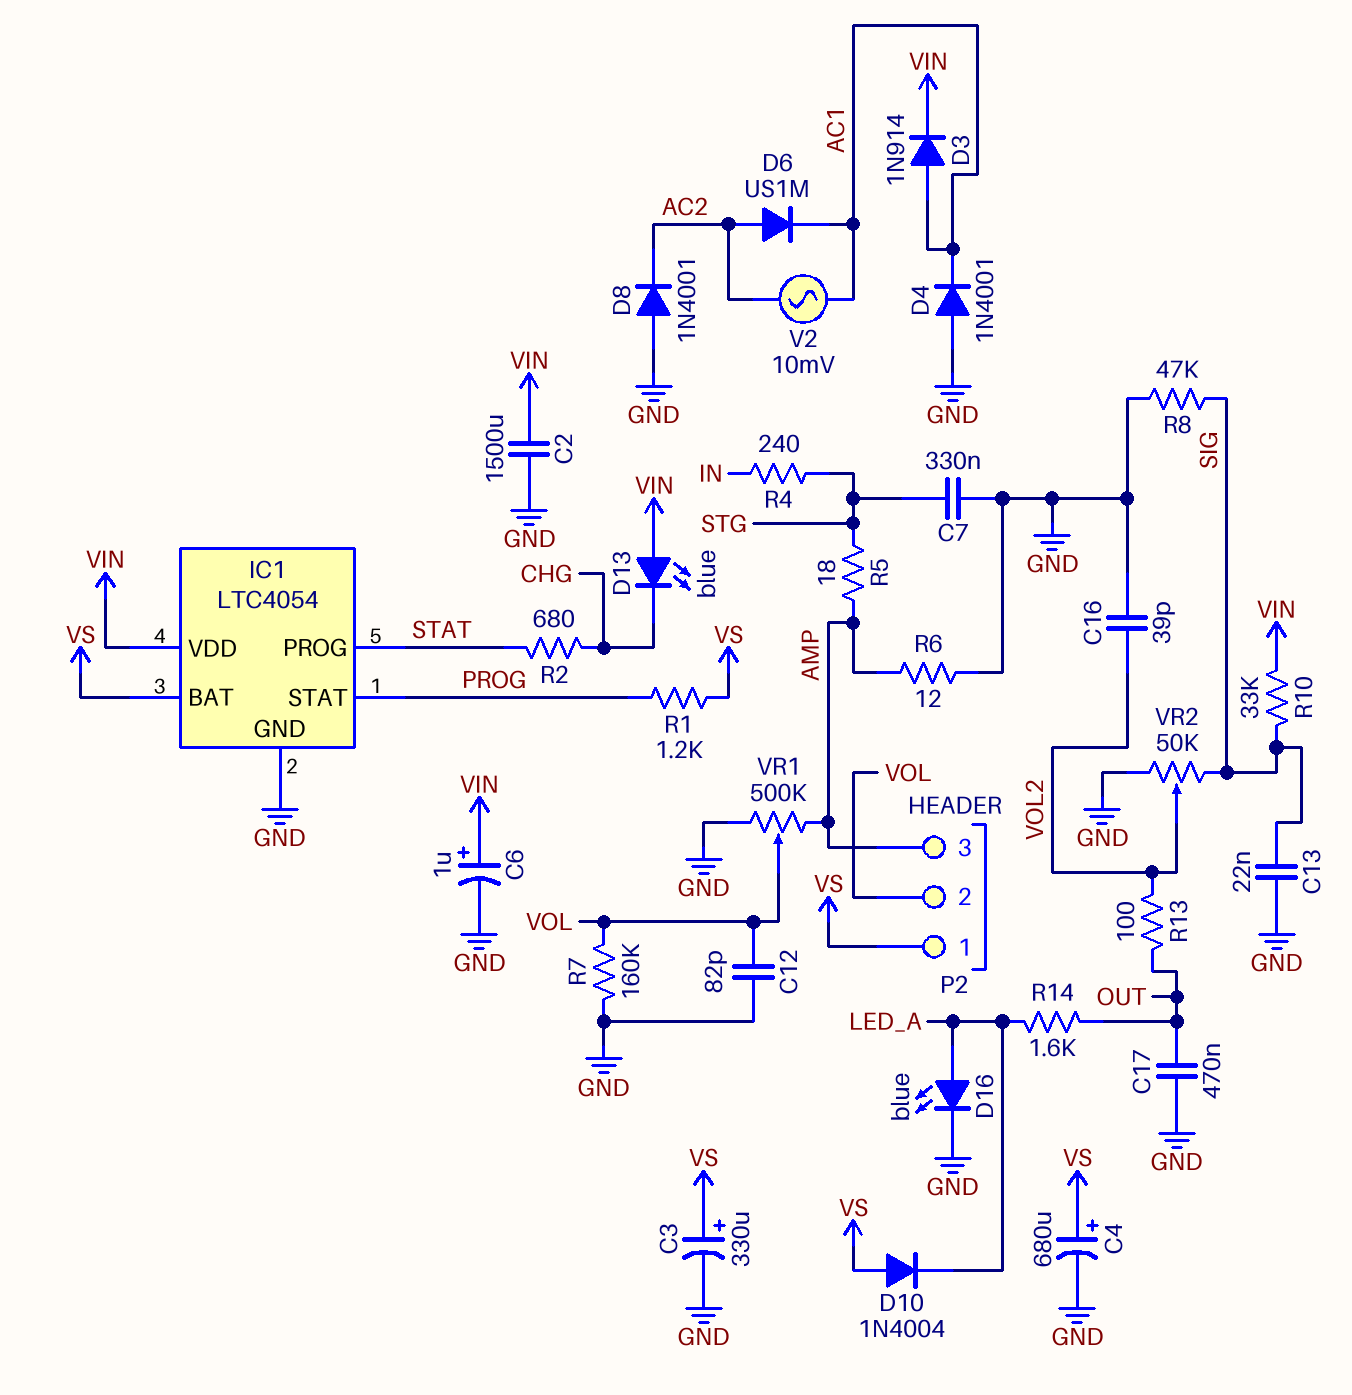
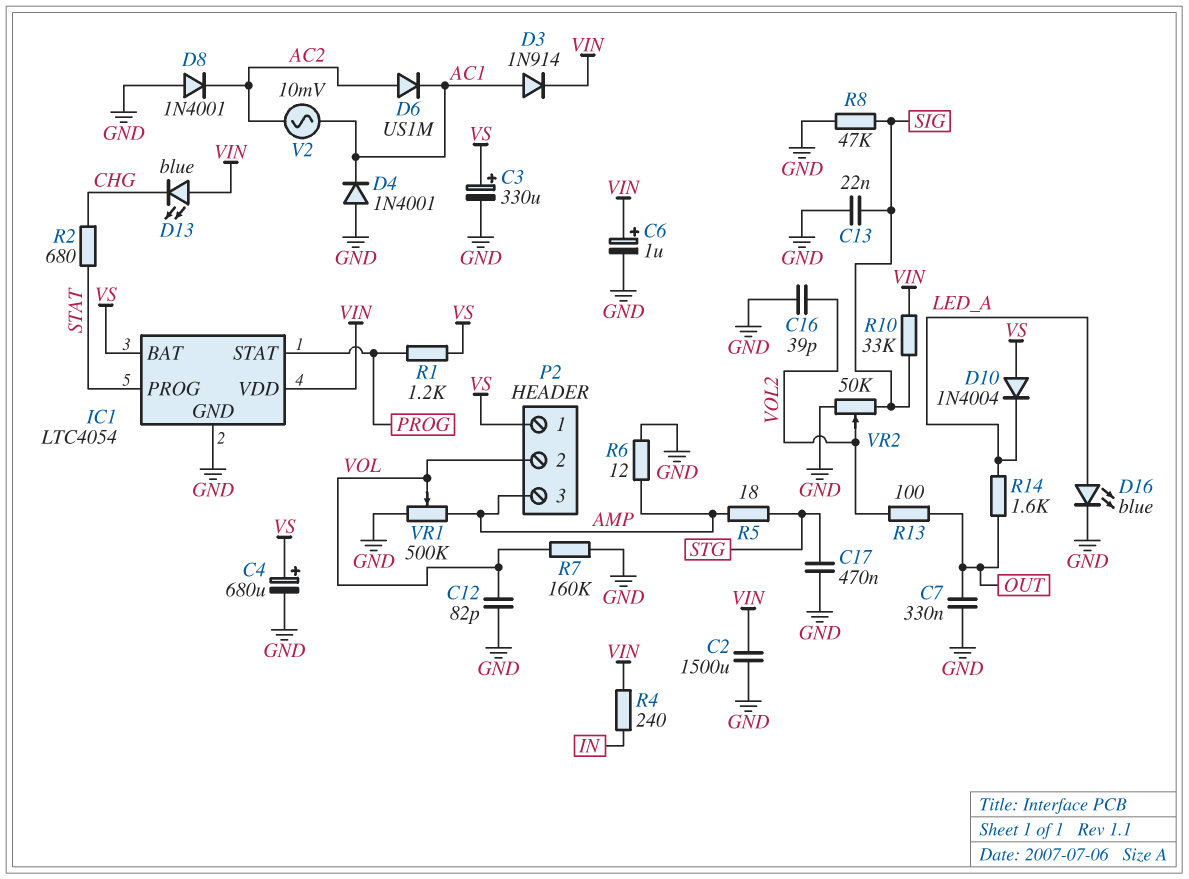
C7: 330nF (GND, STG) -> 330nF (GND, OUT)
C17: 470nF (GND, OUT) -> 470nF (GND, STG)
R4: 240 (IN, STG) -> 240 (IN, VIN)

